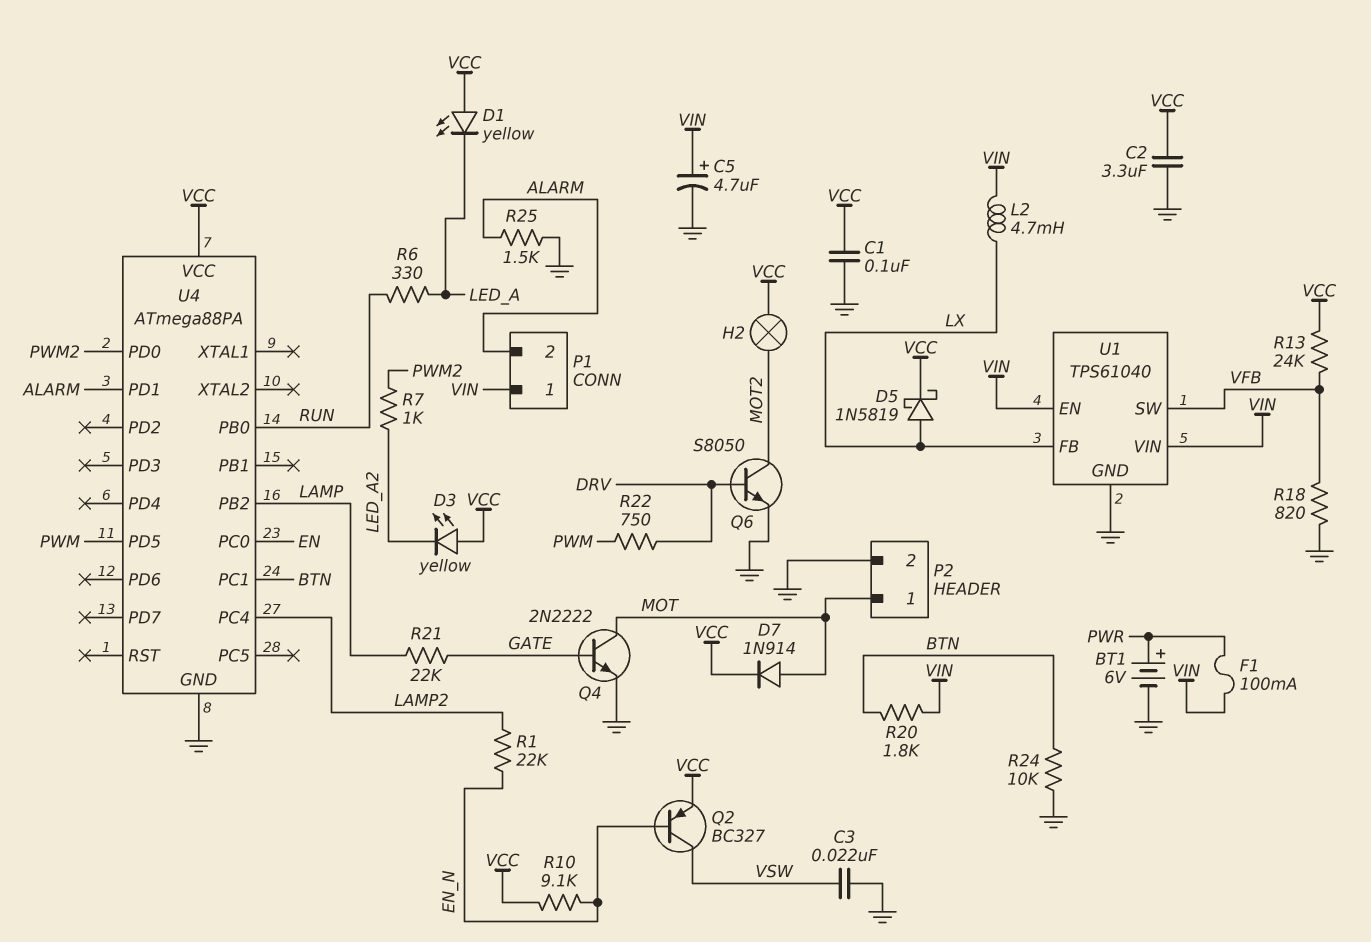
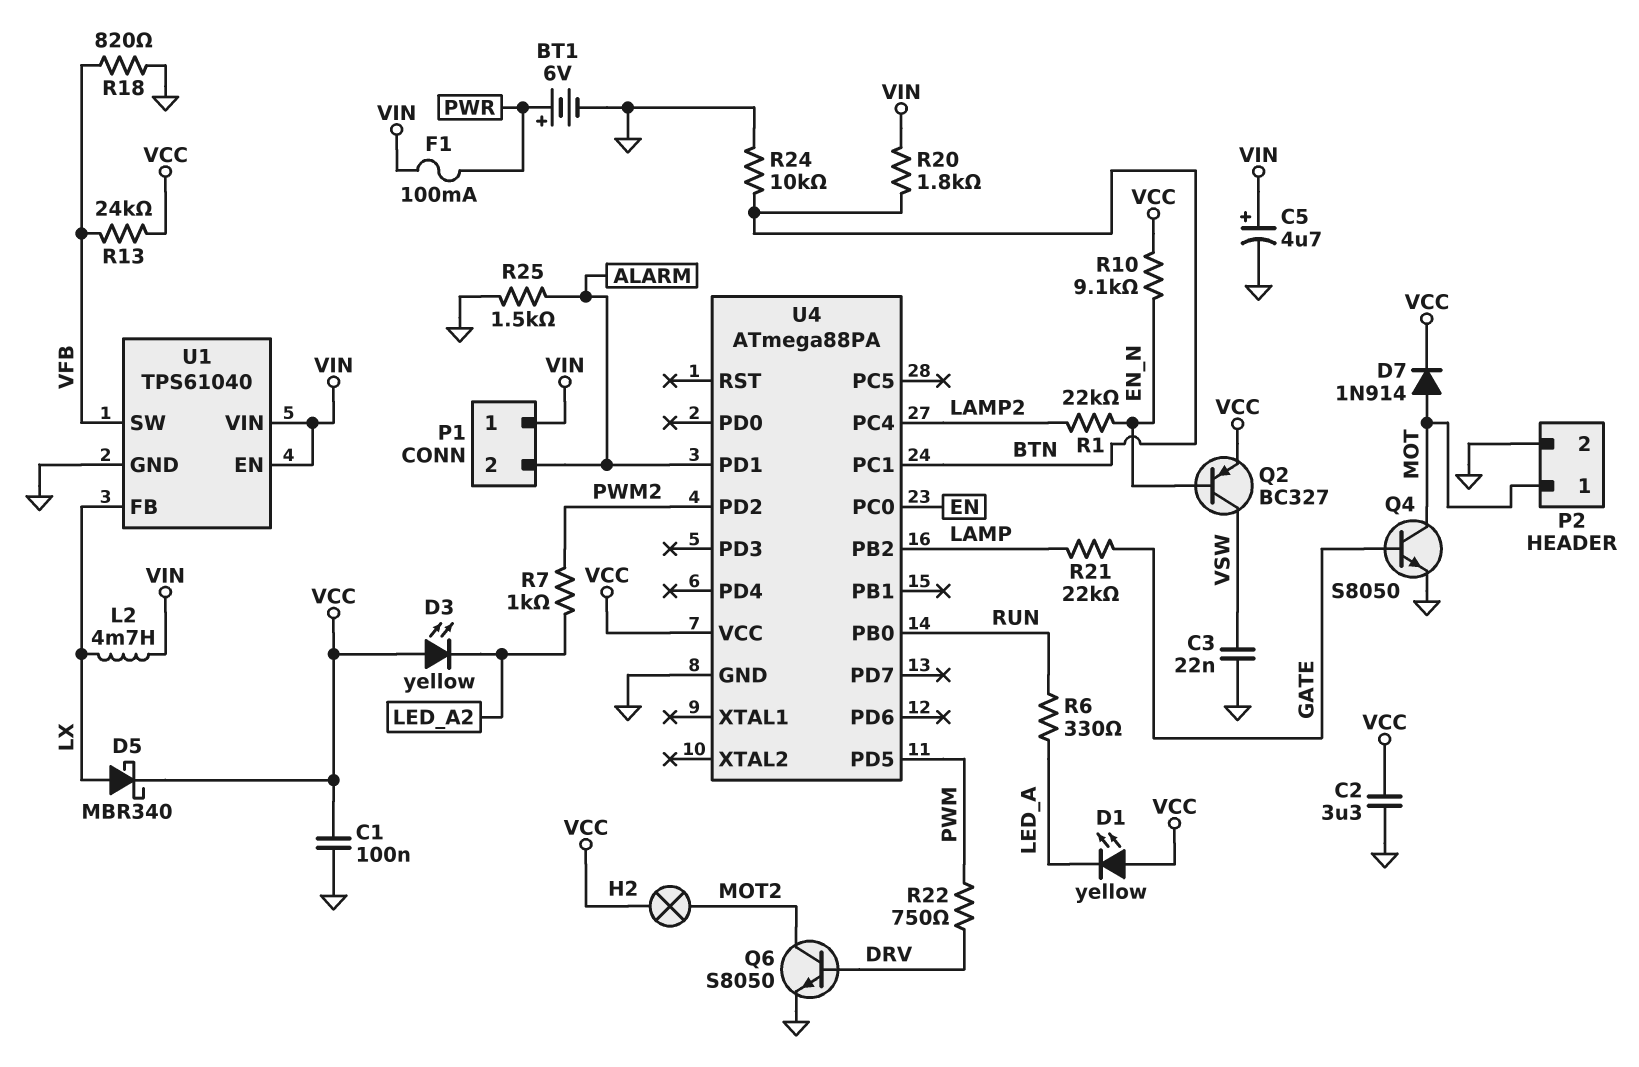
D5: schottky 1N5819 (A LX, K VCC) -> schottky MBR340 (A LX, K VCC)
Q4: NPN 2N2222 (B GATE, C MOT, E GND) -> NPN S8050 (B GATE, C MOT, E GND)
U4 pin PD0: PWM2 -> none
U4 pin PD2: none -> PWM2

